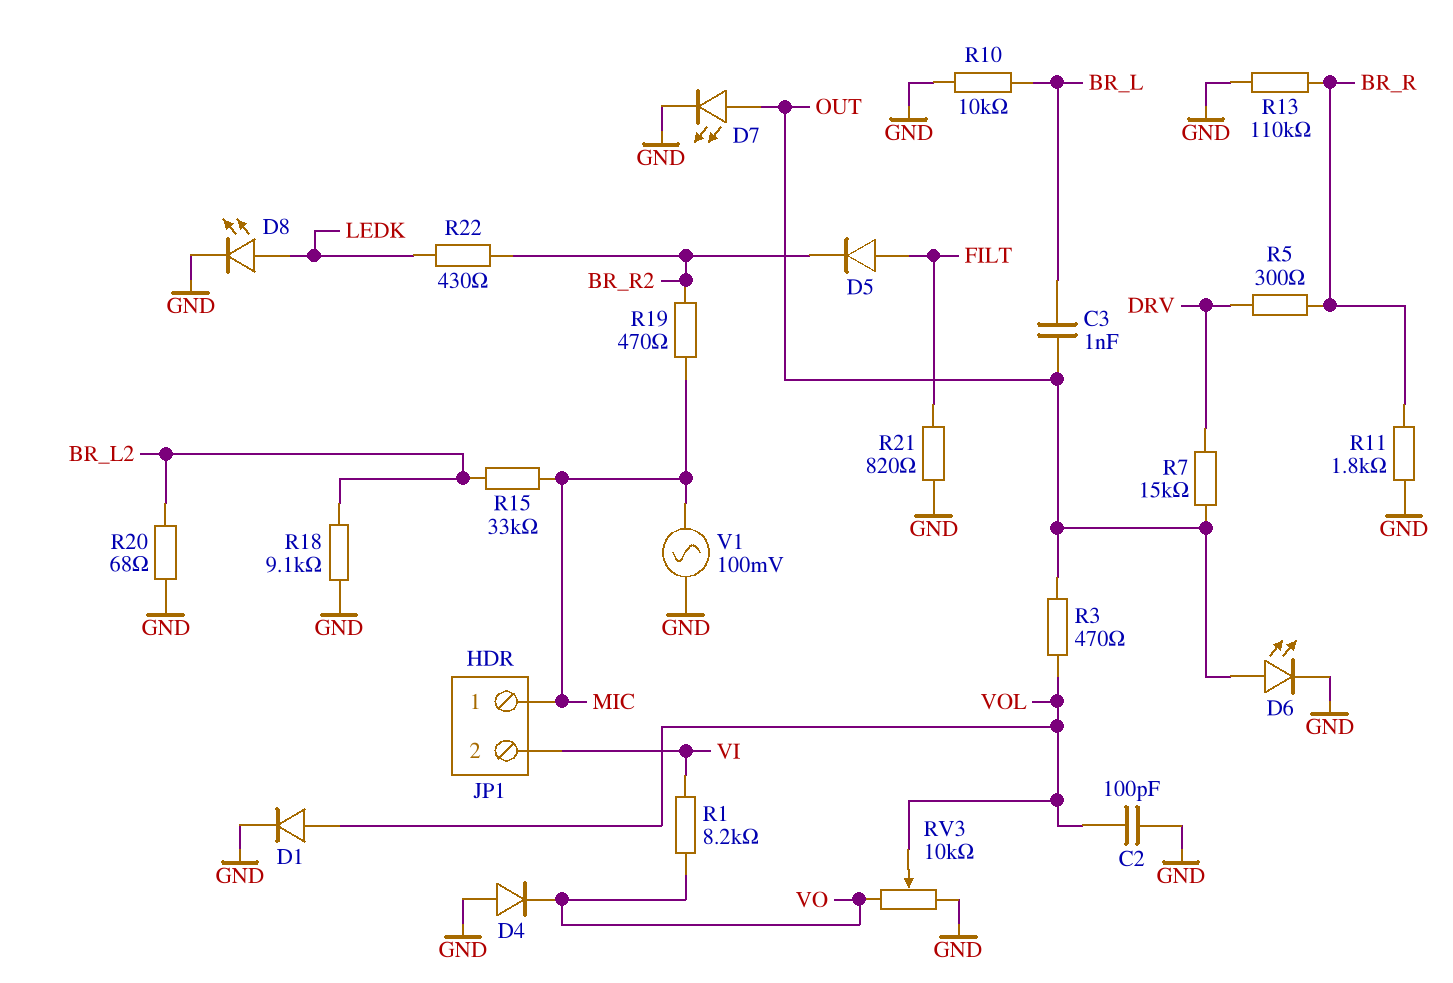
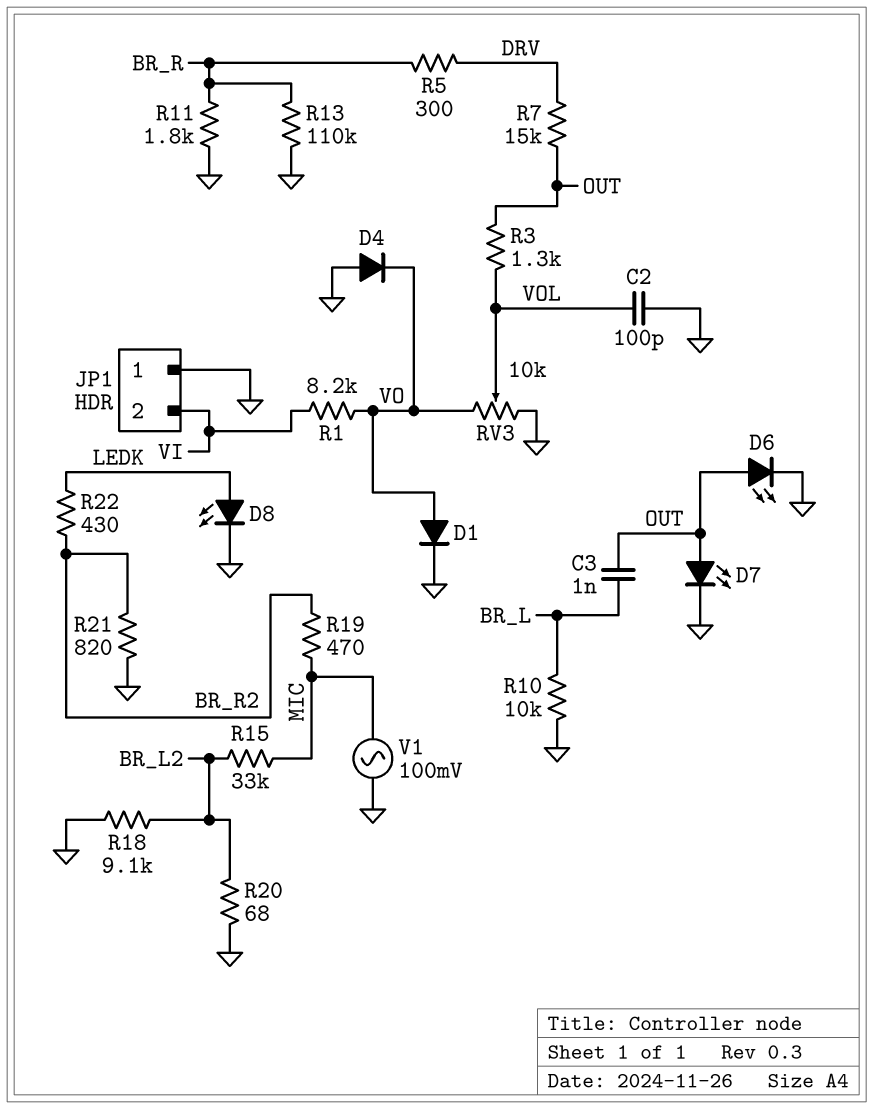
D1: diode (A VOL, K GND) -> diode (A VO, K GND)
D5: diode (A FILT, K BR_R2) -> none
JP1 pin 1: MIC -> GND
R3: 470 (OUT, VOL) -> 1.3k (OUT, VOL)
R21: 820 (FILT, GND) -> 820 (BR_R2, GND)

